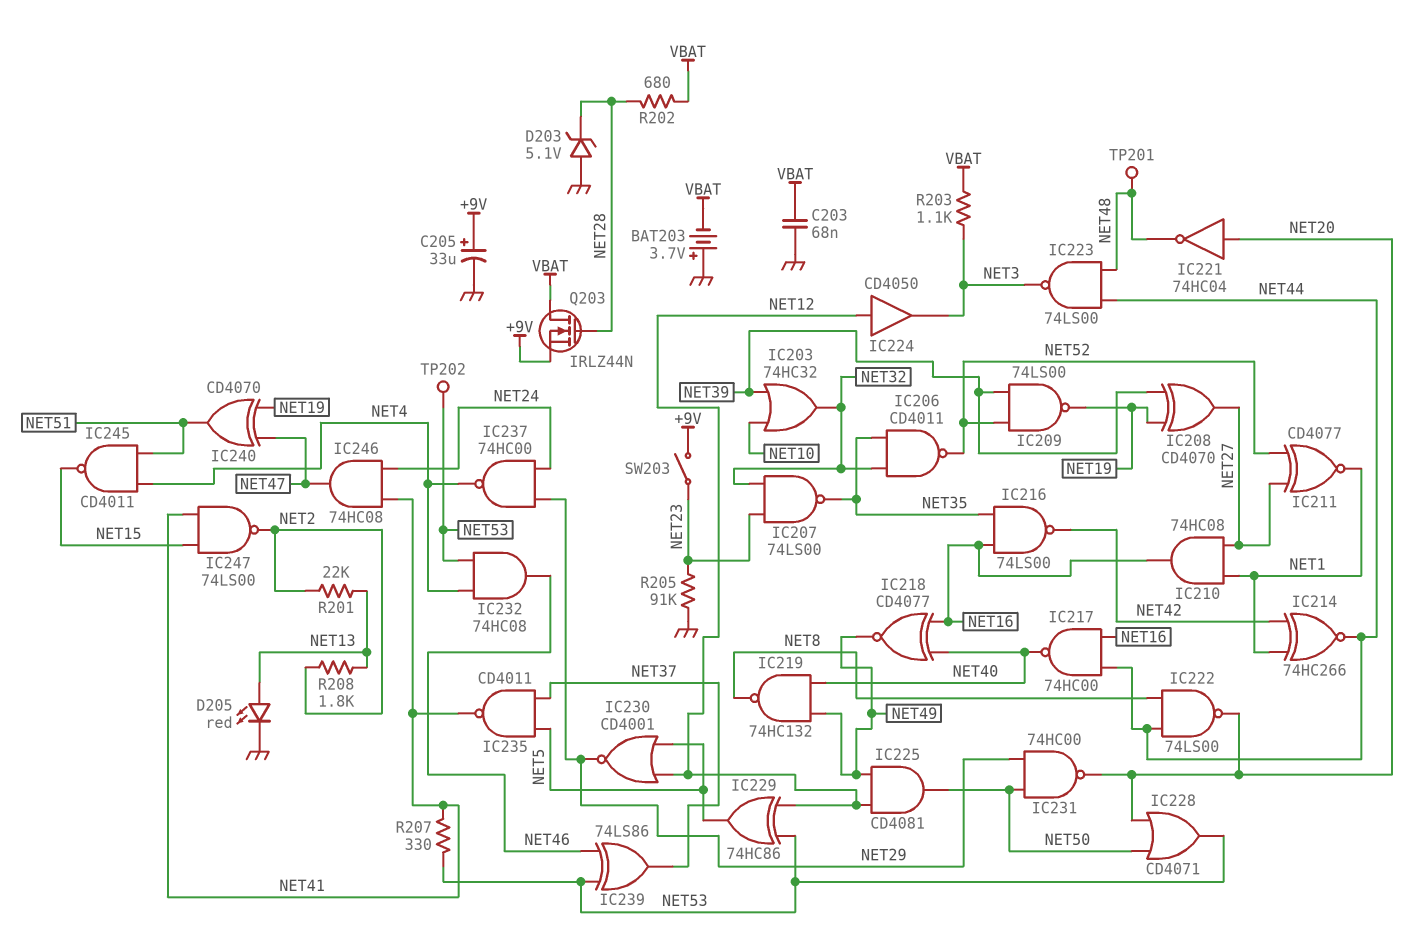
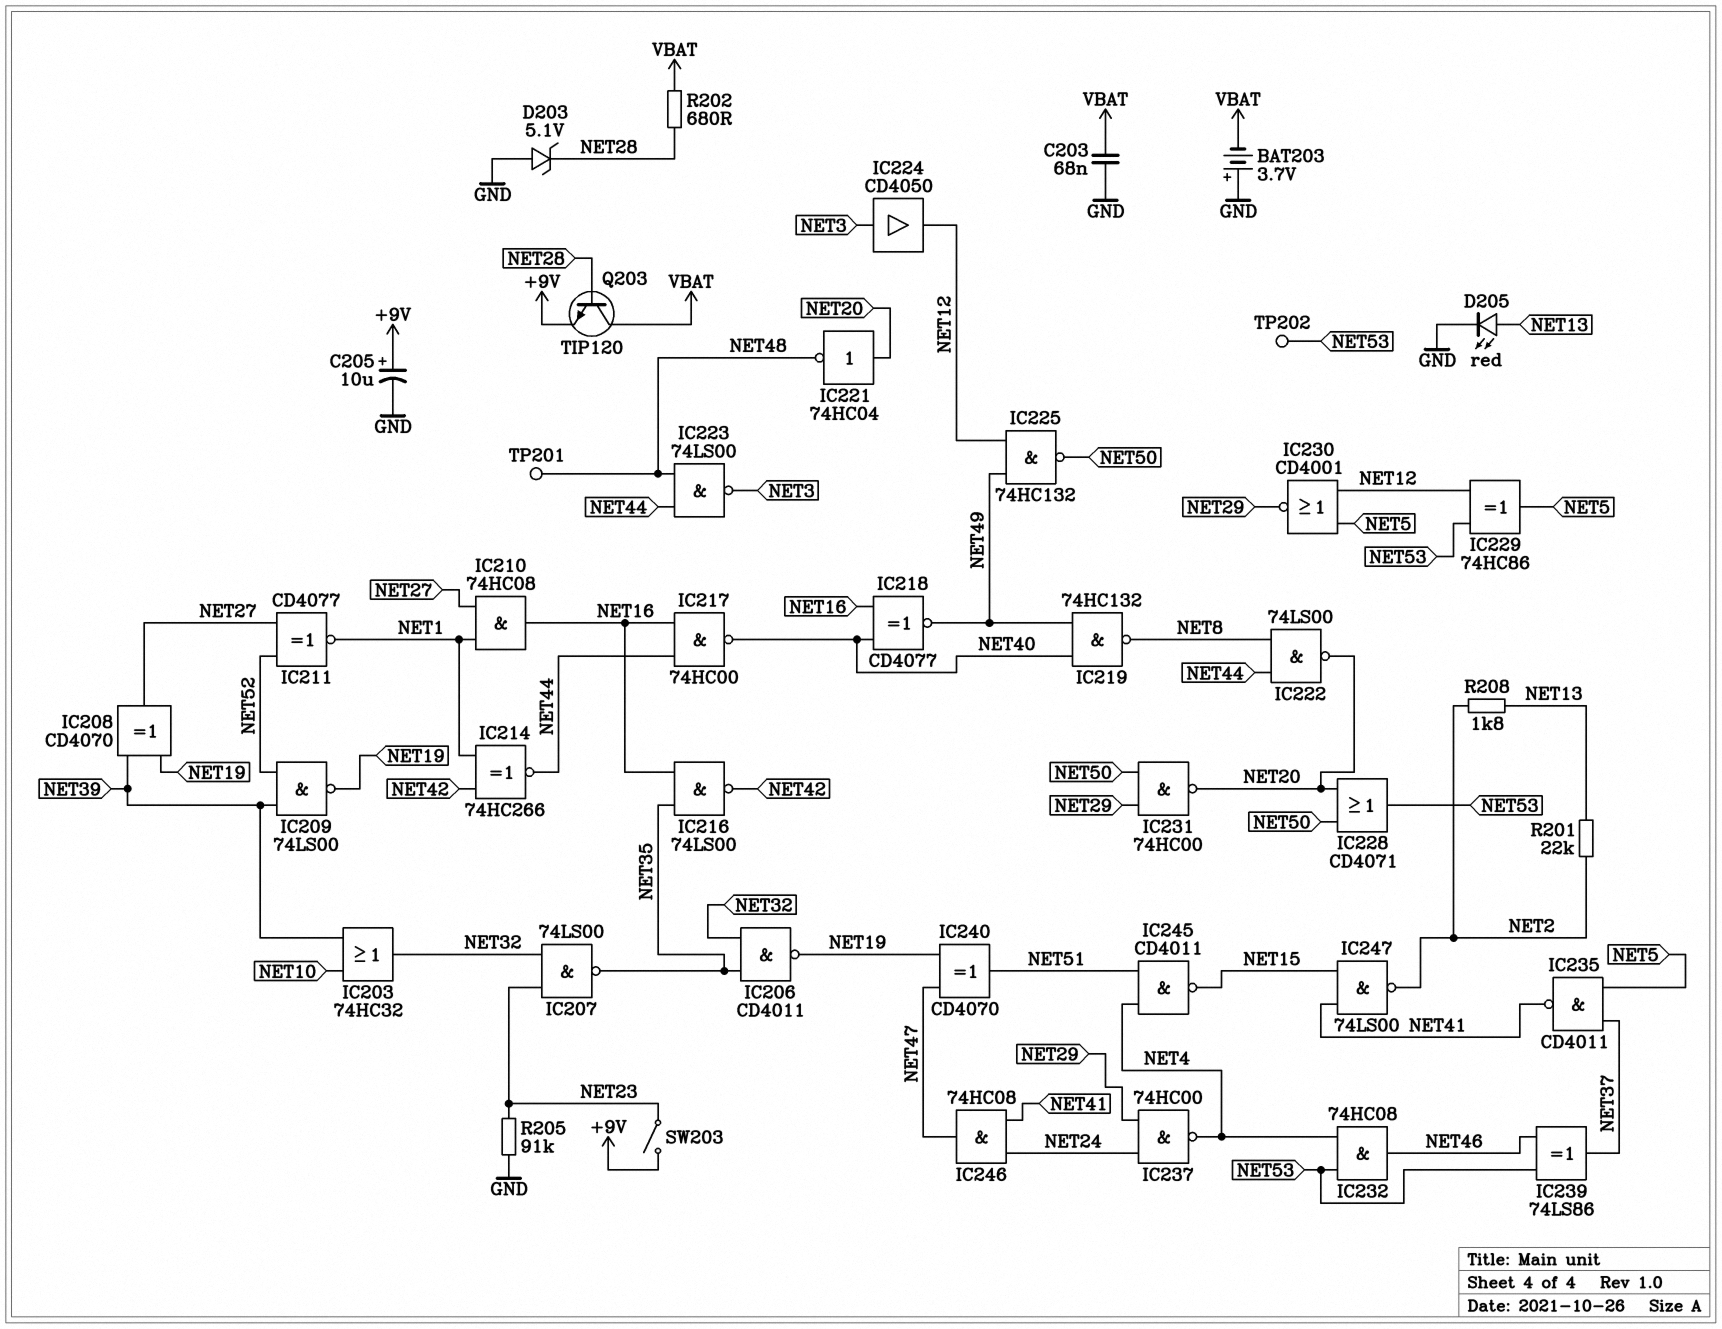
C205: 33uF (plus +9V, minus GND) -> 10uF (plus +9V, minus GND)
IC206: NAND CD4011 (in NET32, in NET35, out NET52) -> NAND CD4011 (in NET32, in NET35, out NET19)
IC224: buffer CD4050 (in NET12, out NET3) -> buffer CD4050 (in NET3, out NET12)
IC225: AND CD4081 (in NET12, in NET49, out NET50) -> NAND 74HC132 (in NET12, in NET49, out NET50)
Q203: NMOS IRLZ44N (G NET28, D VBAT, S +9V) -> NPN TIP120 (B NET28, C VBAT, E +9V)
R203: 1.1k (NET3, VBAT) -> none
R207: 330 (NET41, NET53) -> none

